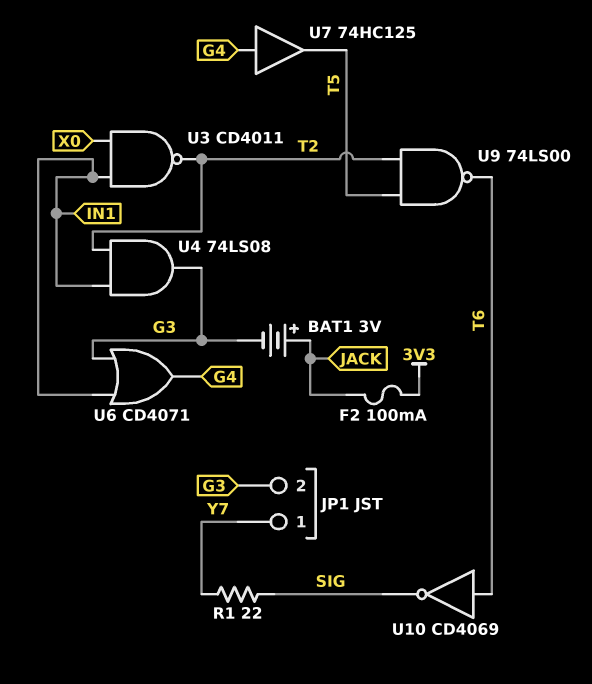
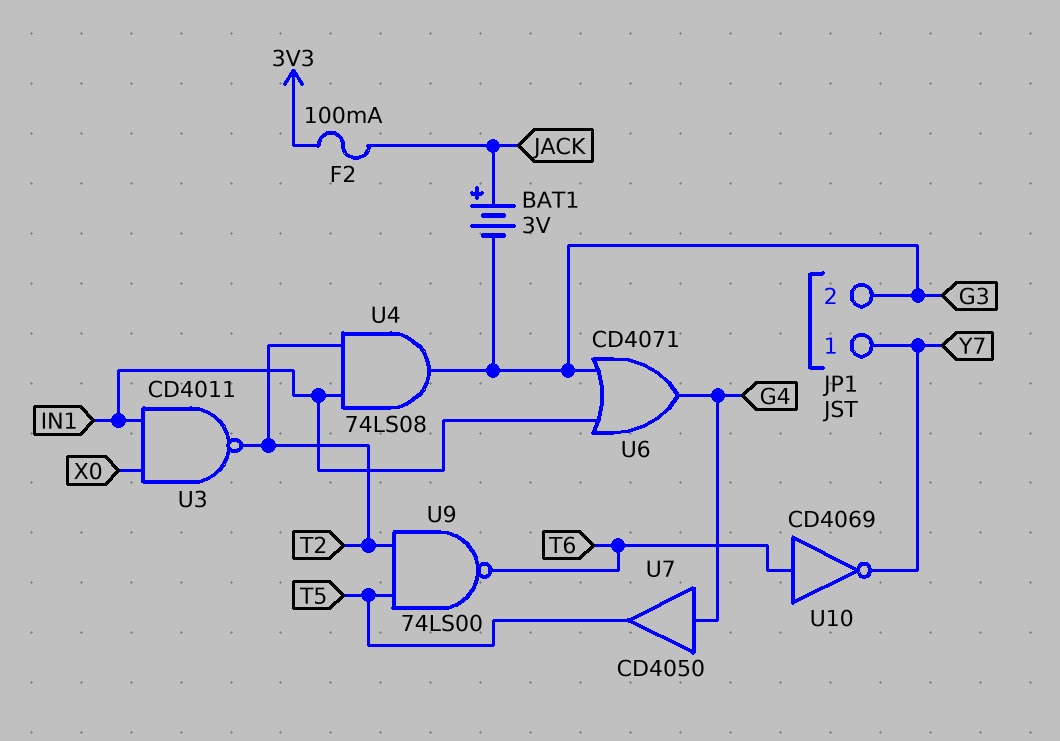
R1: 22 (SIG, Y7) -> none
U7: buffer 74HC125 (in G4, out T5) -> buffer CD4050 (in G4, out T5)
U10: NOT CD4069 (in T6, out SIG) -> NOT CD4069 (in T6, out Y7)

